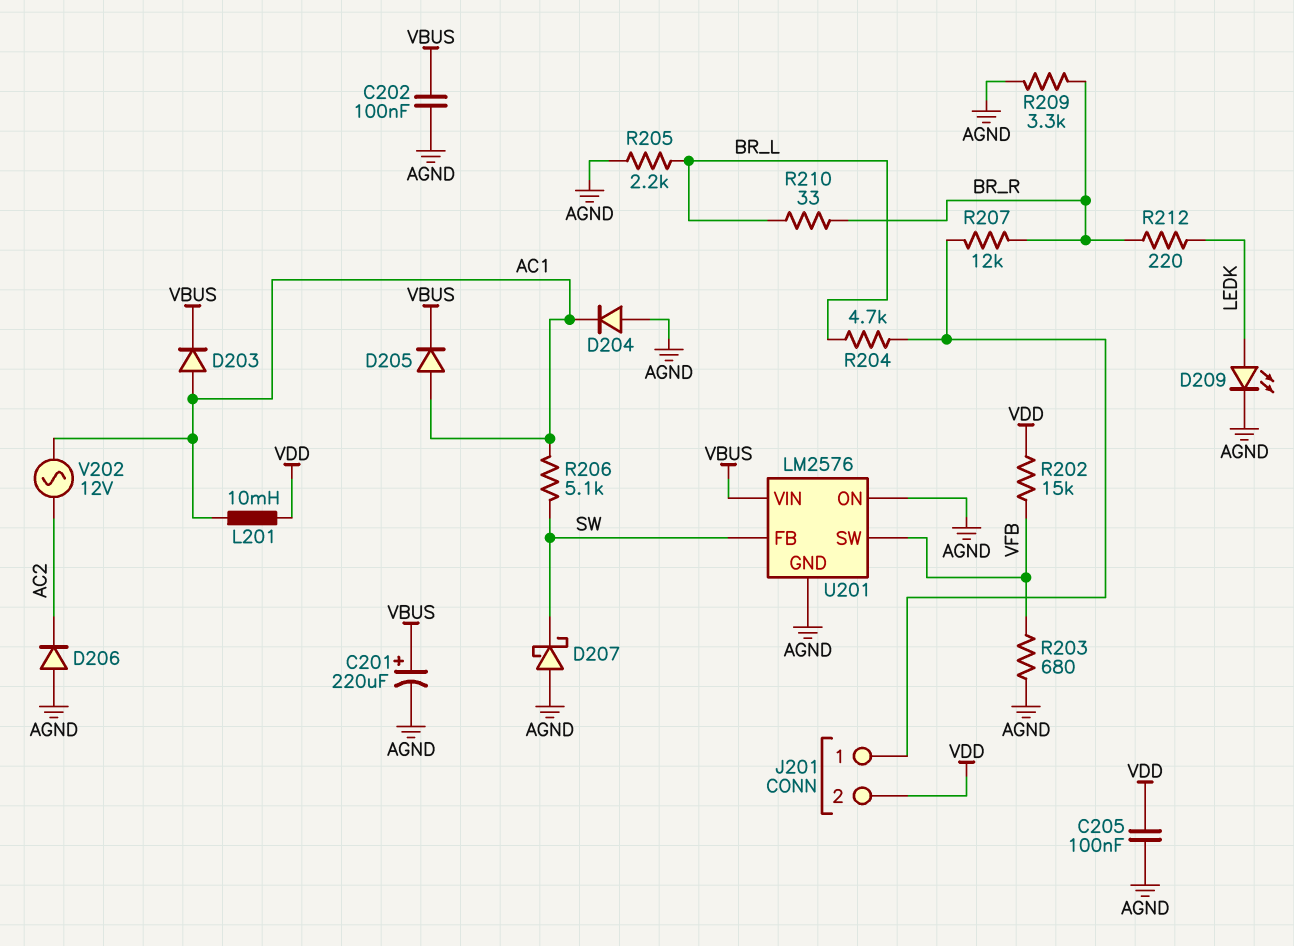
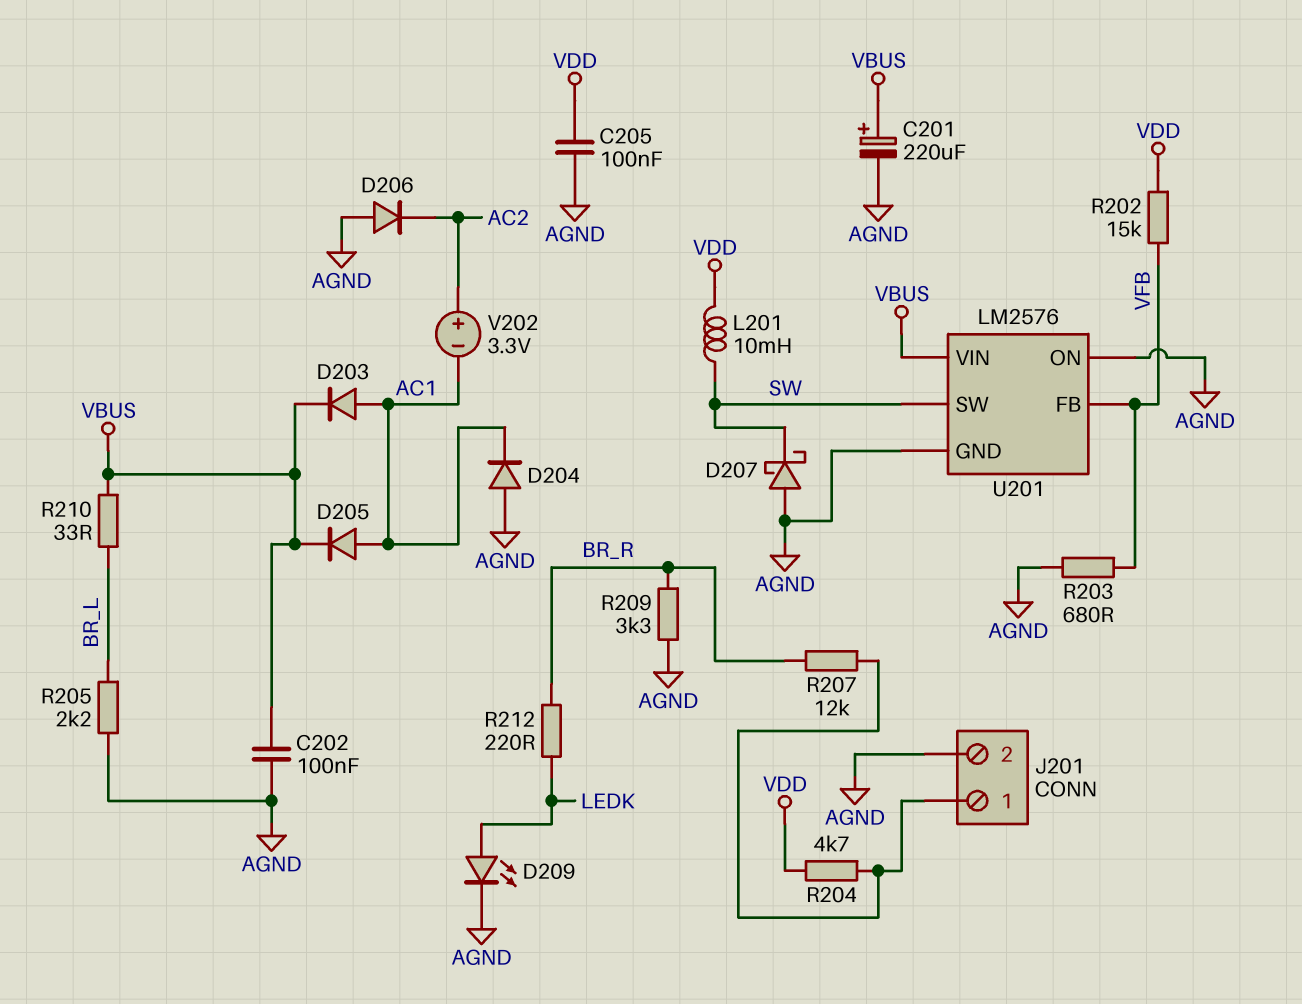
J201 pin 2: VDD -> AGND
L201: 10mH (AC1, VDD) -> 10mH (SW, VDD)
R204: 4.7k (BR_L, J201/1) -> 4.7k (J201/1, VDD)
R206: 5.1k (AC1, SW) -> none
R210: 33 (BR_L, BR_R) -> 33 (BR_L, VBUS)
U201 pin FB: SW -> VFB
U201 pin SW: VFB -> SW
V202: AC 12V (AC1, AC2) -> 3.3V (plus AC2, minus AC1)

